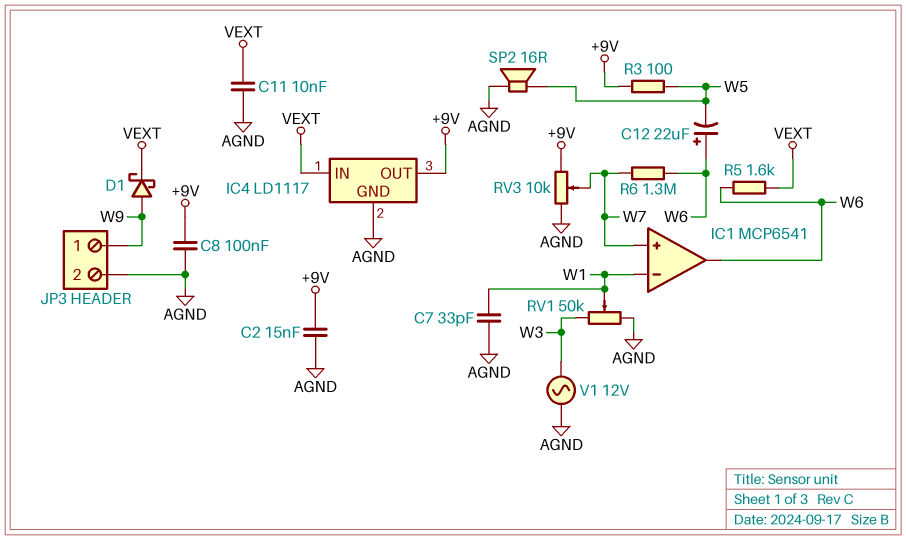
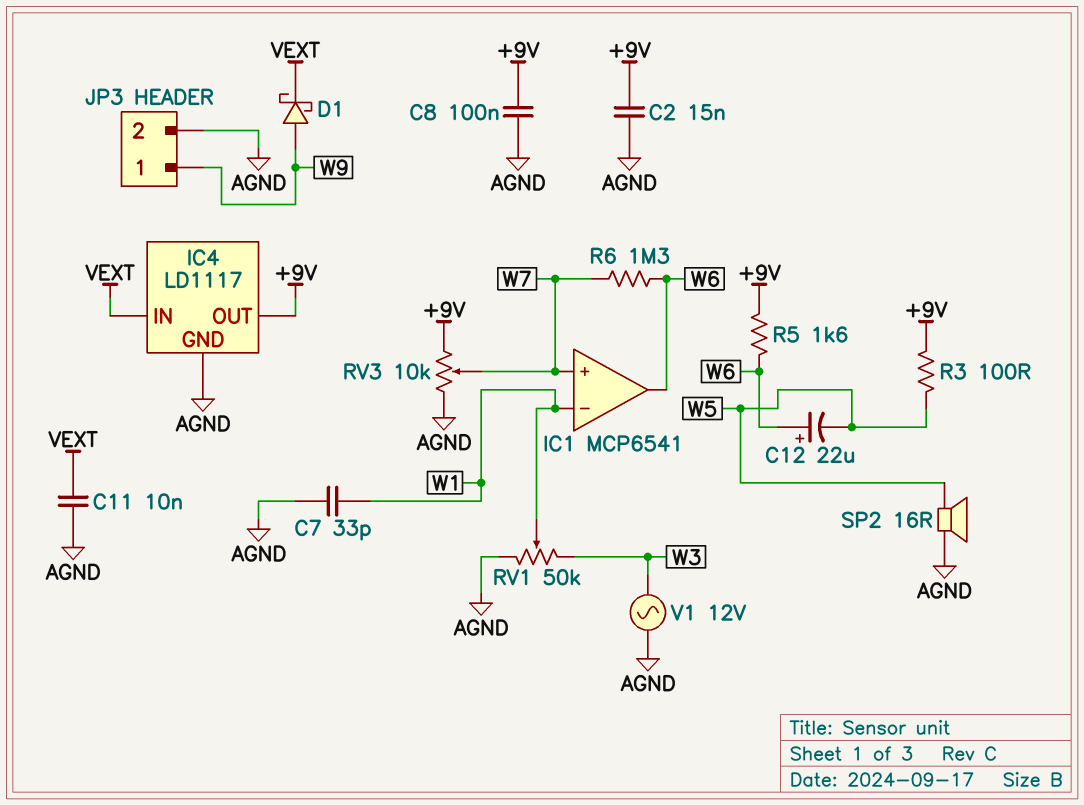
R5: 1.6k (VEXT, W6) -> 1.6k (+9V, W6)

